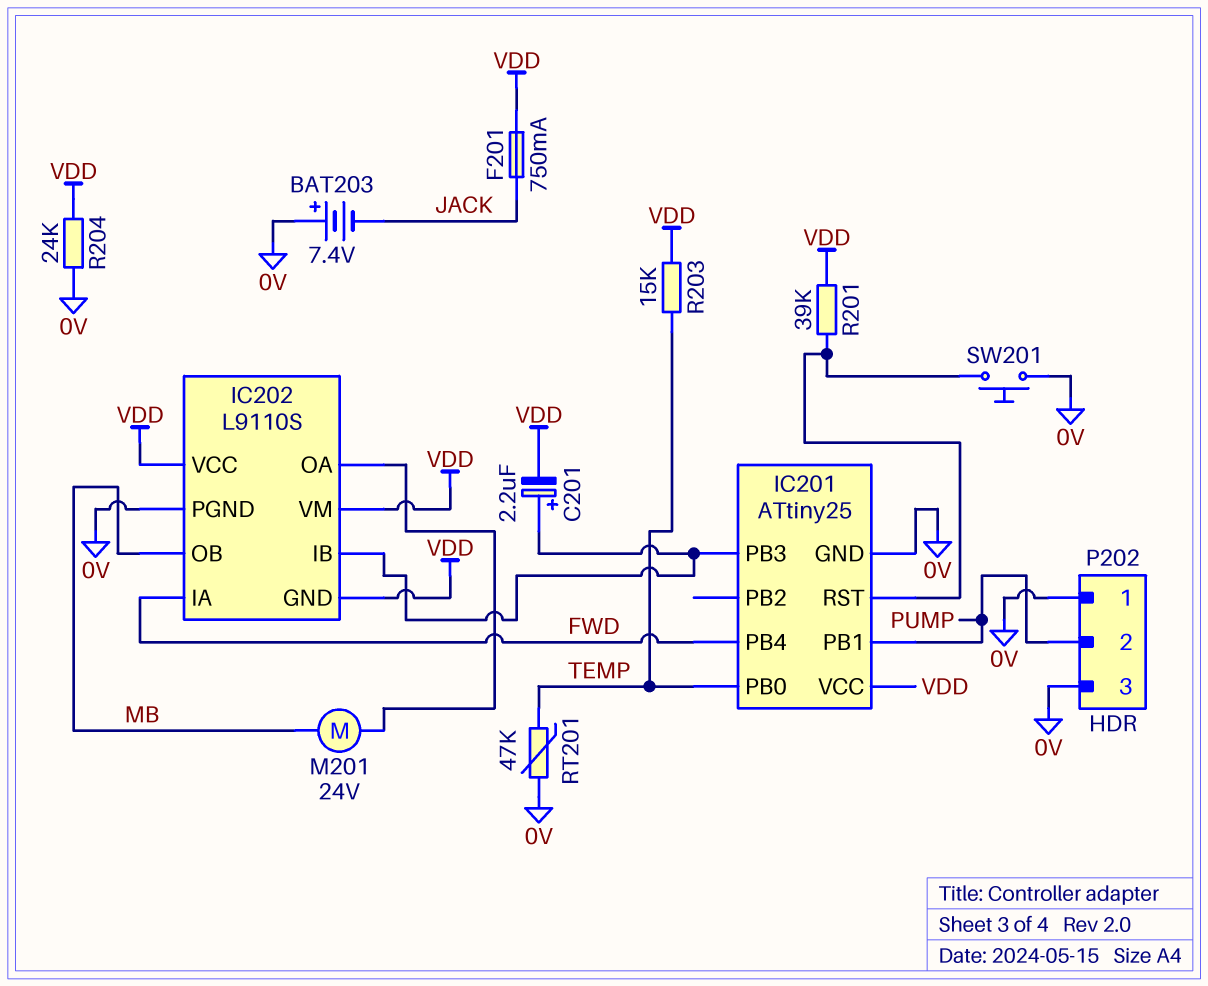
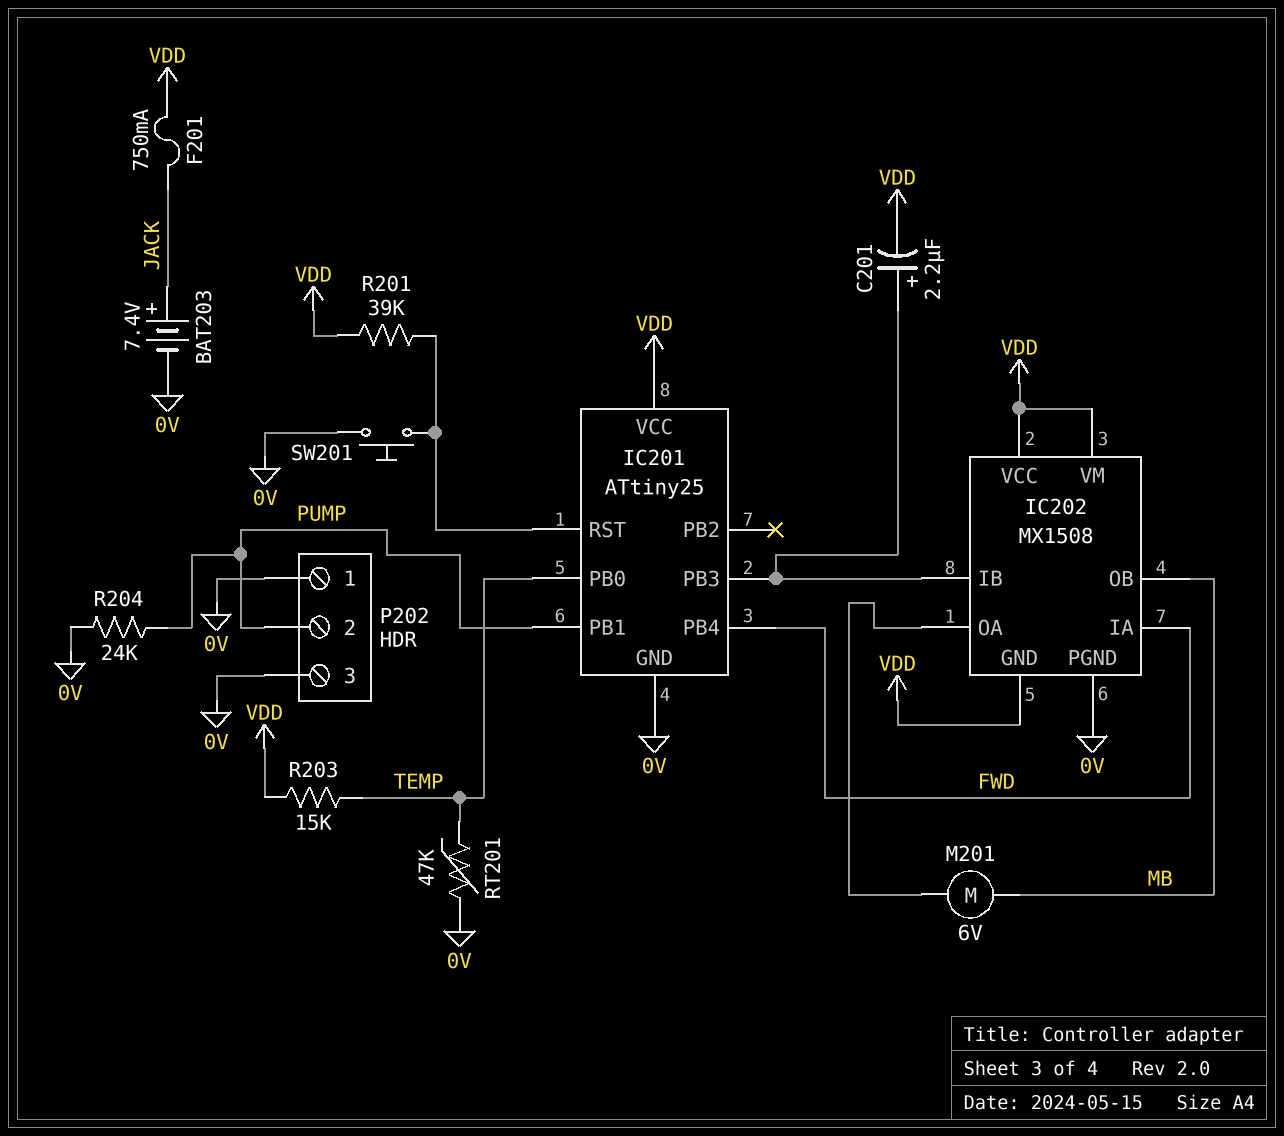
BAT203: 7.4V (plus 0V, minus JACK) -> 7.4V (plus JACK, minus 0V)
IC202: L9110S -> MX1508
M201: motor 24V (IC202/OA, MB) -> motor 6V (IC202/OA, MB)
R204: 24k (0V, VDD) -> 24k (0V, PUMP)

